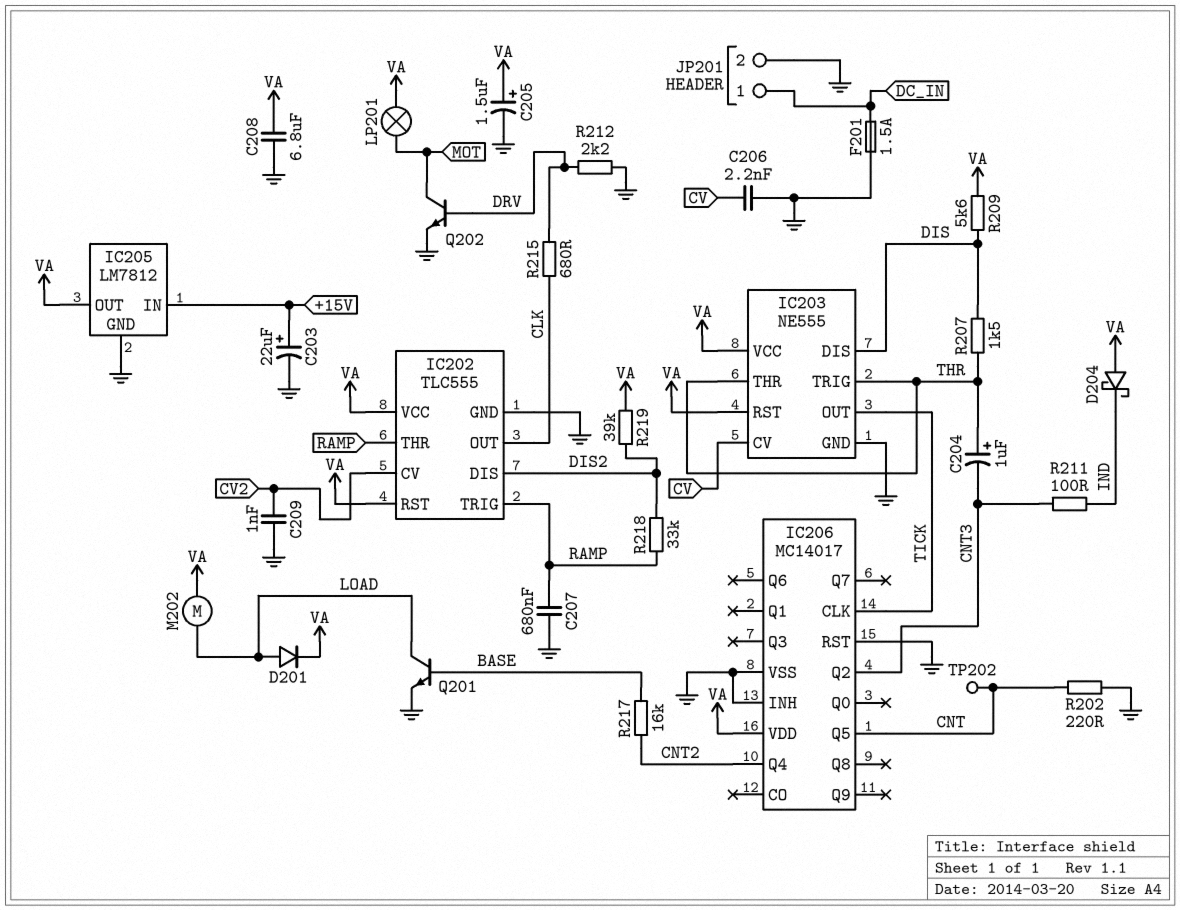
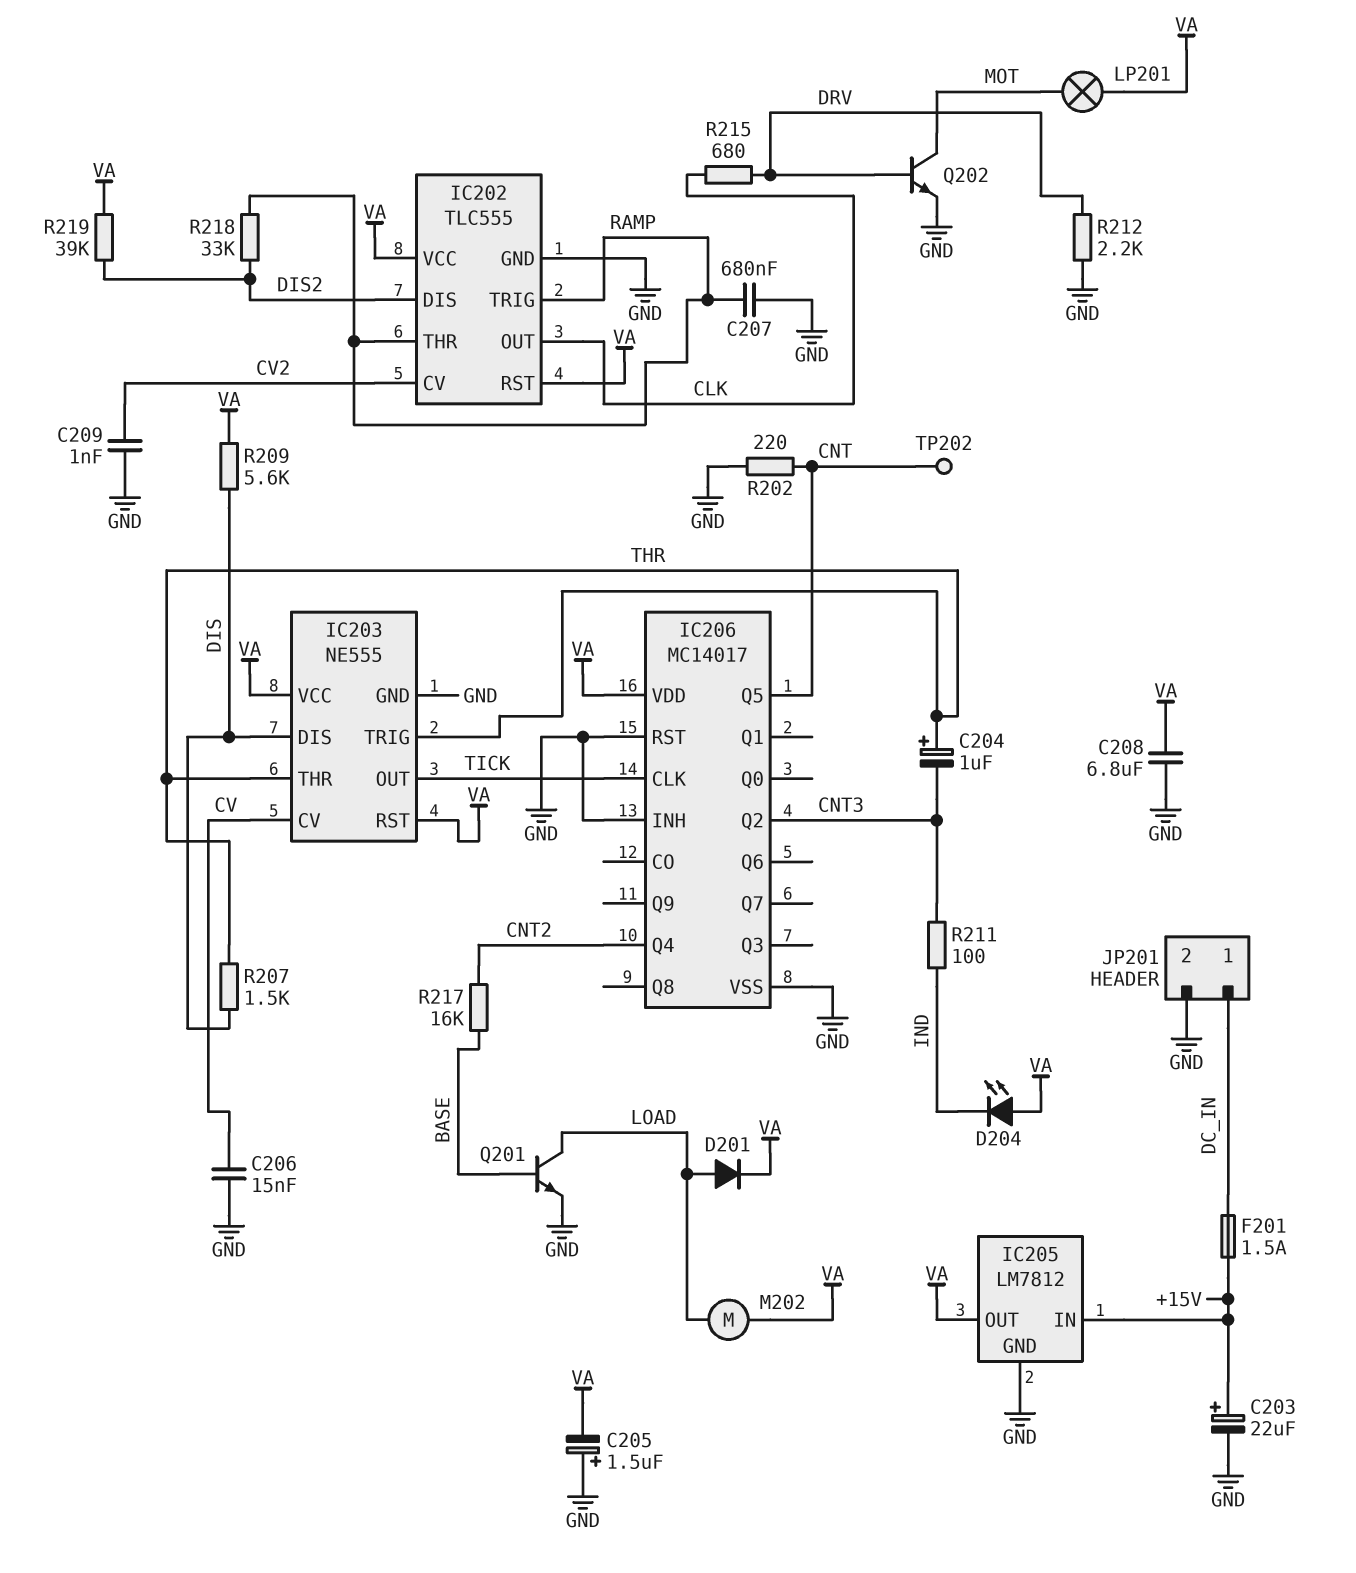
C205: 1.5uF (plus VA, minus GND) -> 1.5uF (plus GND, minus VA)
C206: 2.2nF (CV, GND) -> 15nF (CV, GND)
D204: schottky (A VA, K IND) -> LED (A VA, K IND)
F201: 1.5A (DC_IN, GND) -> 1.5A (+15V, DC_IN)

